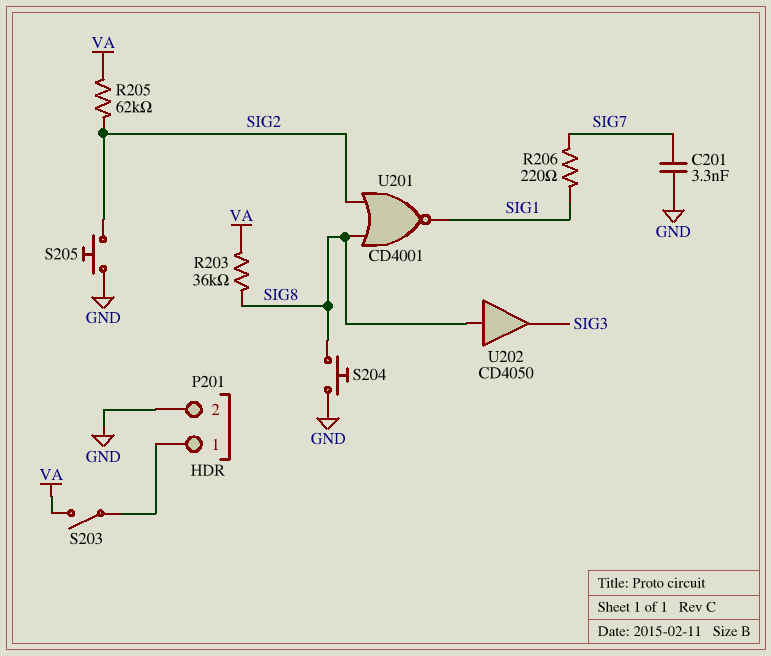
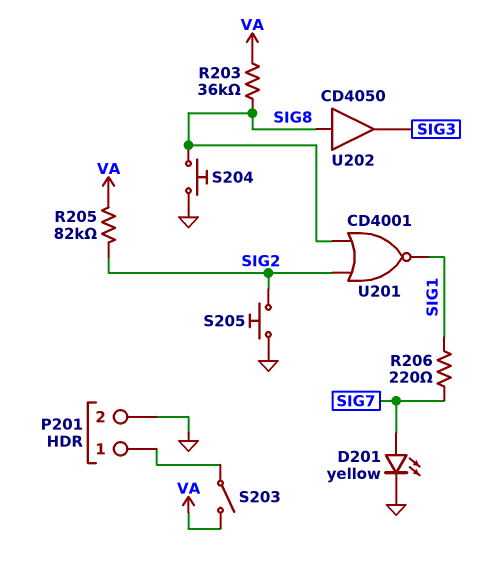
C201: 3.3nF (GND, SIG7) -> none
D201: none -> LED yellow (A SIG7, K GND)
R205: 62k (SIG2, VA) -> 82k (SIG2, VA)

